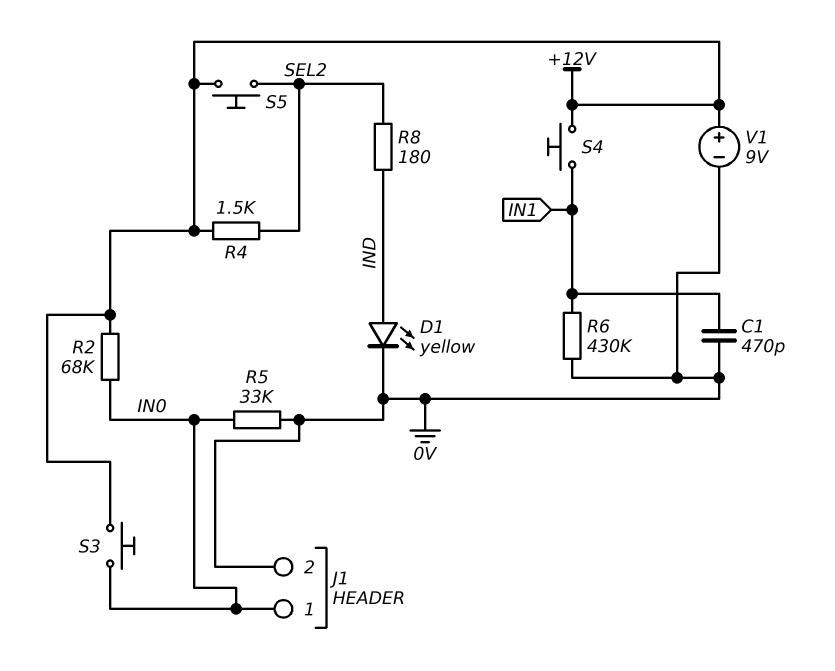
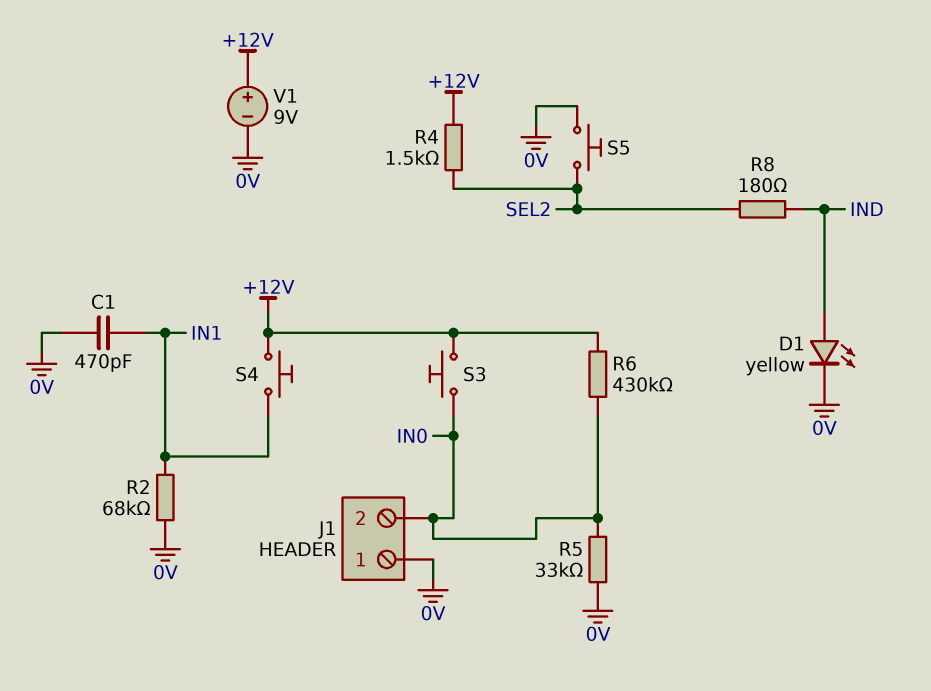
J1 pin 1: IN0 -> 0V
J1 pin 2: 0V -> IN0
R2: 68k (+12V, IN0) -> 68k (0V, IN1)
R6: 430k (0V, IN1) -> 430k (+12V, IN0)
S5: button (+12V, SEL2) -> button (0V, SEL2)

